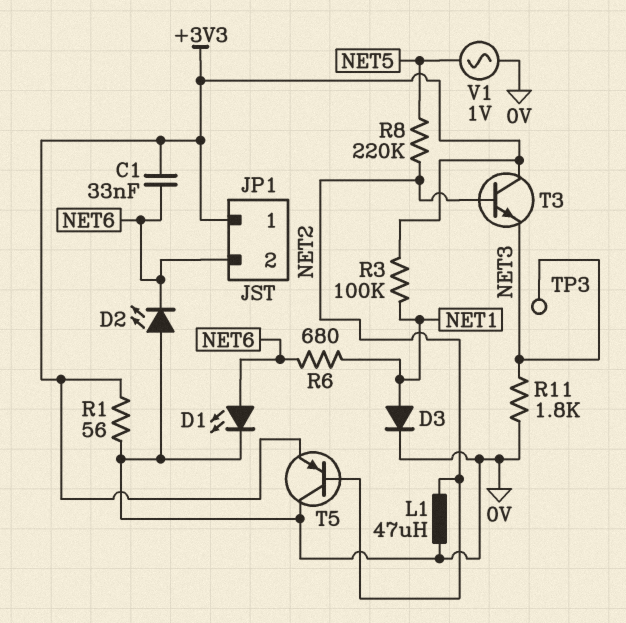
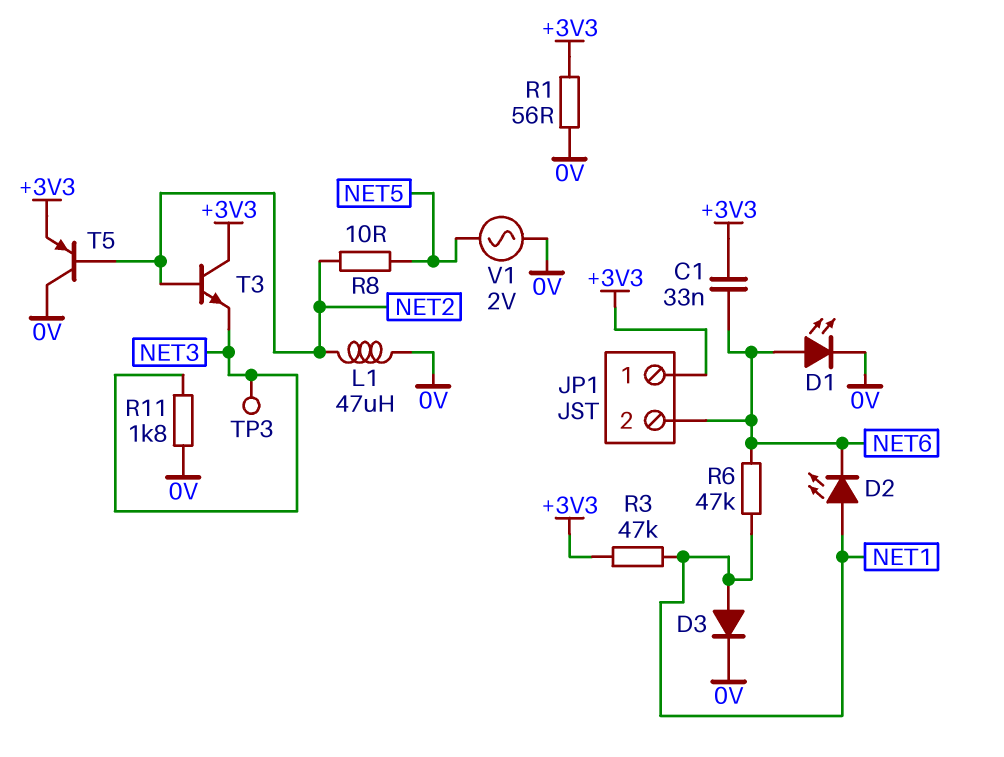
D2: LED (A 0V, K NET6) -> LED (A NET1, K NET6)
R3: 100k (+3V3, NET1) -> 47k (+3V3, NET1)
R6: 680 (NET1, NET6) -> 47k (NET1, NET6)
R8: 220k (NET2, NET5) -> 10 (NET2, NET5)
V1: AC 1V (0V, NET5) -> AC 2V (0V, NET5)

